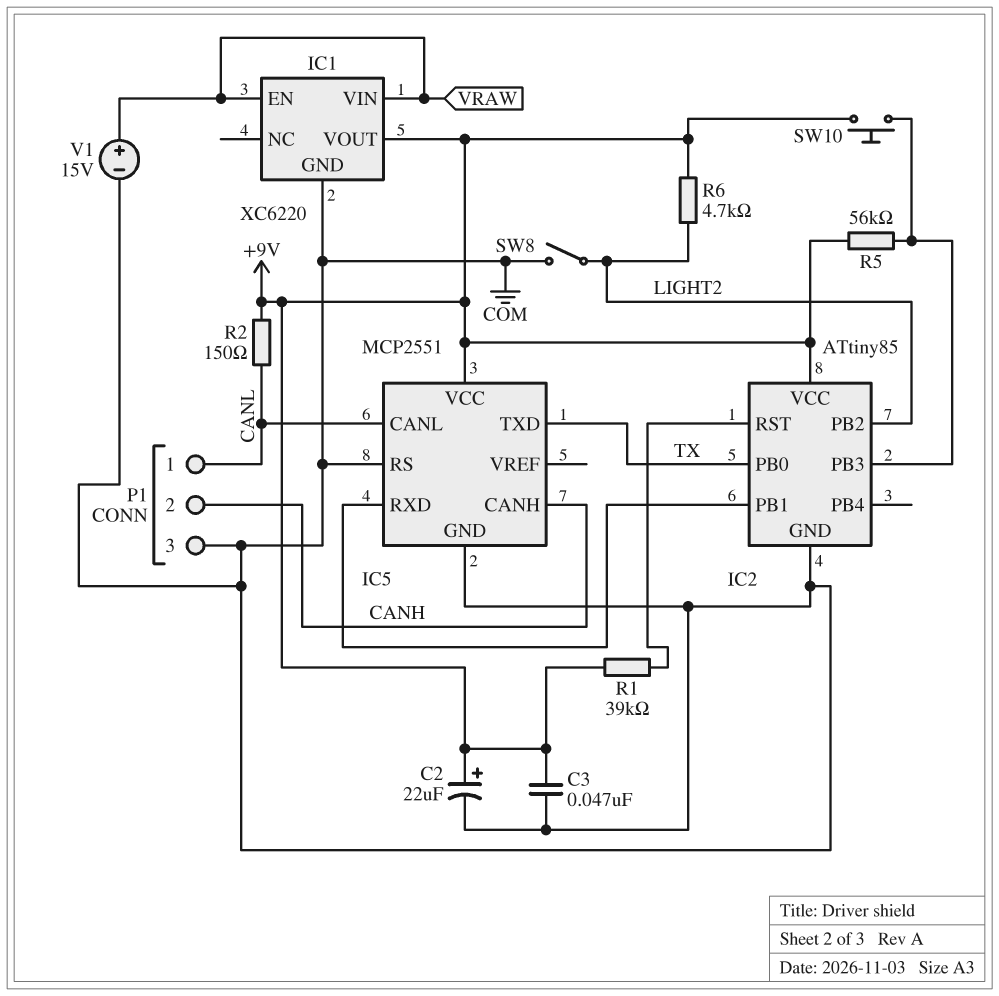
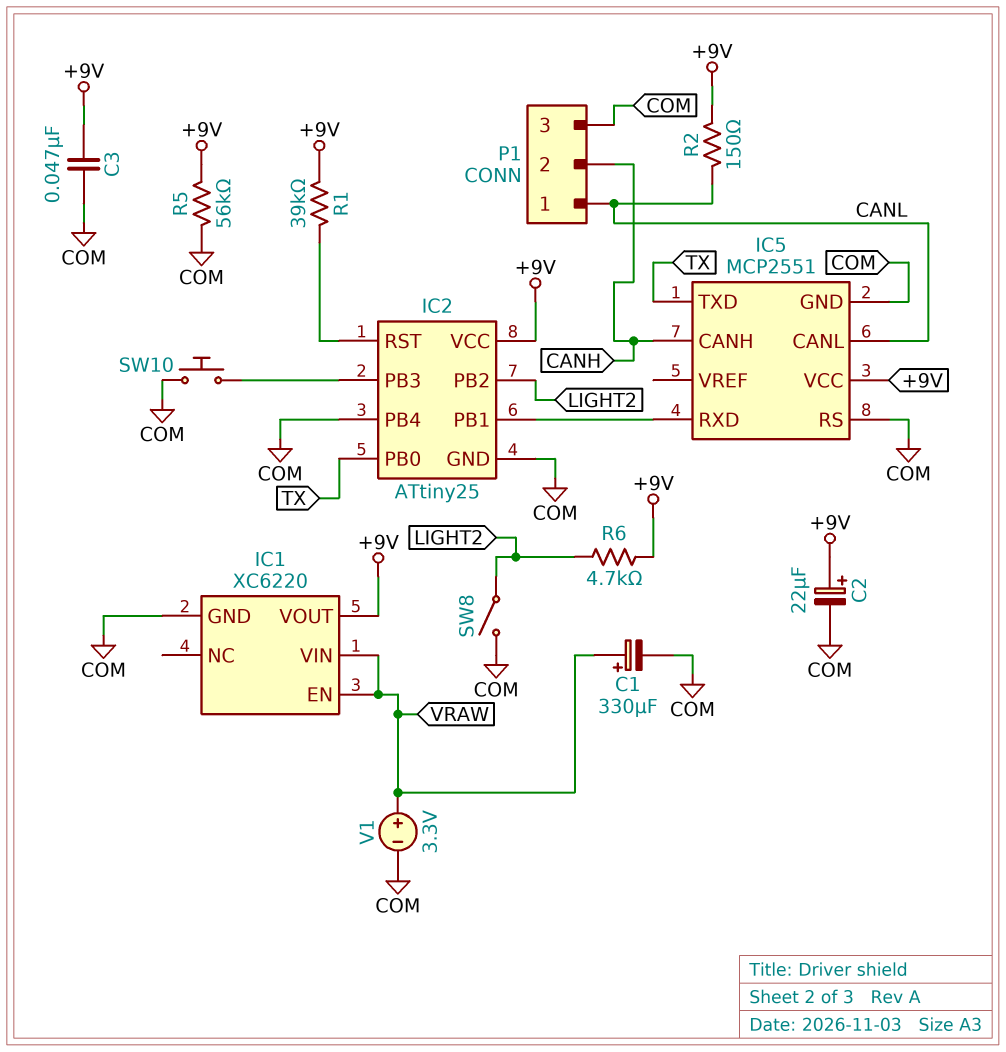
C1: none -> 330uF (plus VRAW, minus COM)
IC2: ATtiny85 -> ATtiny25
IC2 pin PB4: none -> COM
R5: 56k (+9V, IC2/PB3) -> 56k (+9V, COM)
SW10: button (+9V, IC2/PB3) -> button (COM, IC2/PB3)
V1: 15V (plus VRAW, minus COM) -> 3.3V (plus VRAW, minus COM)

